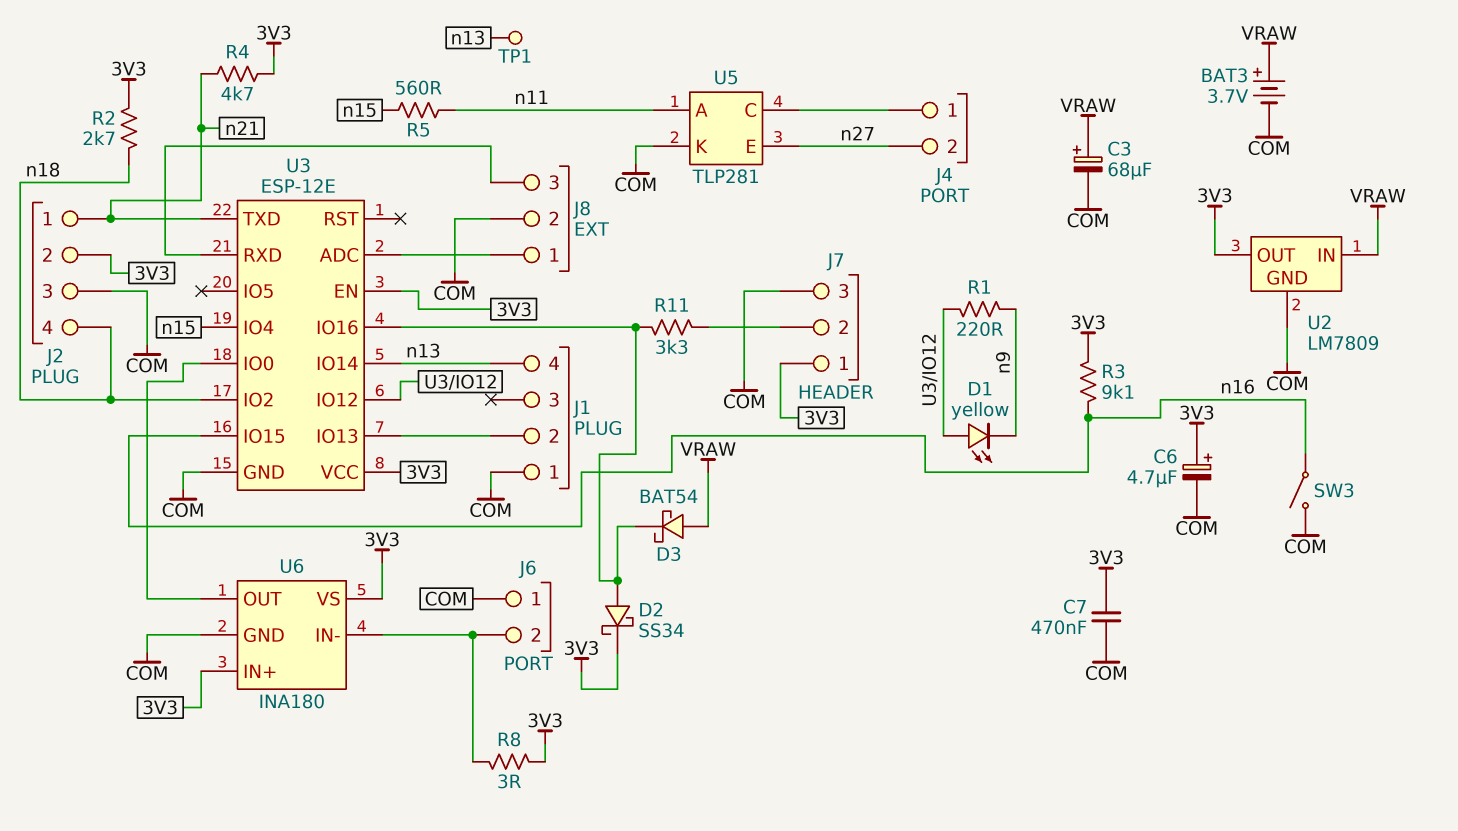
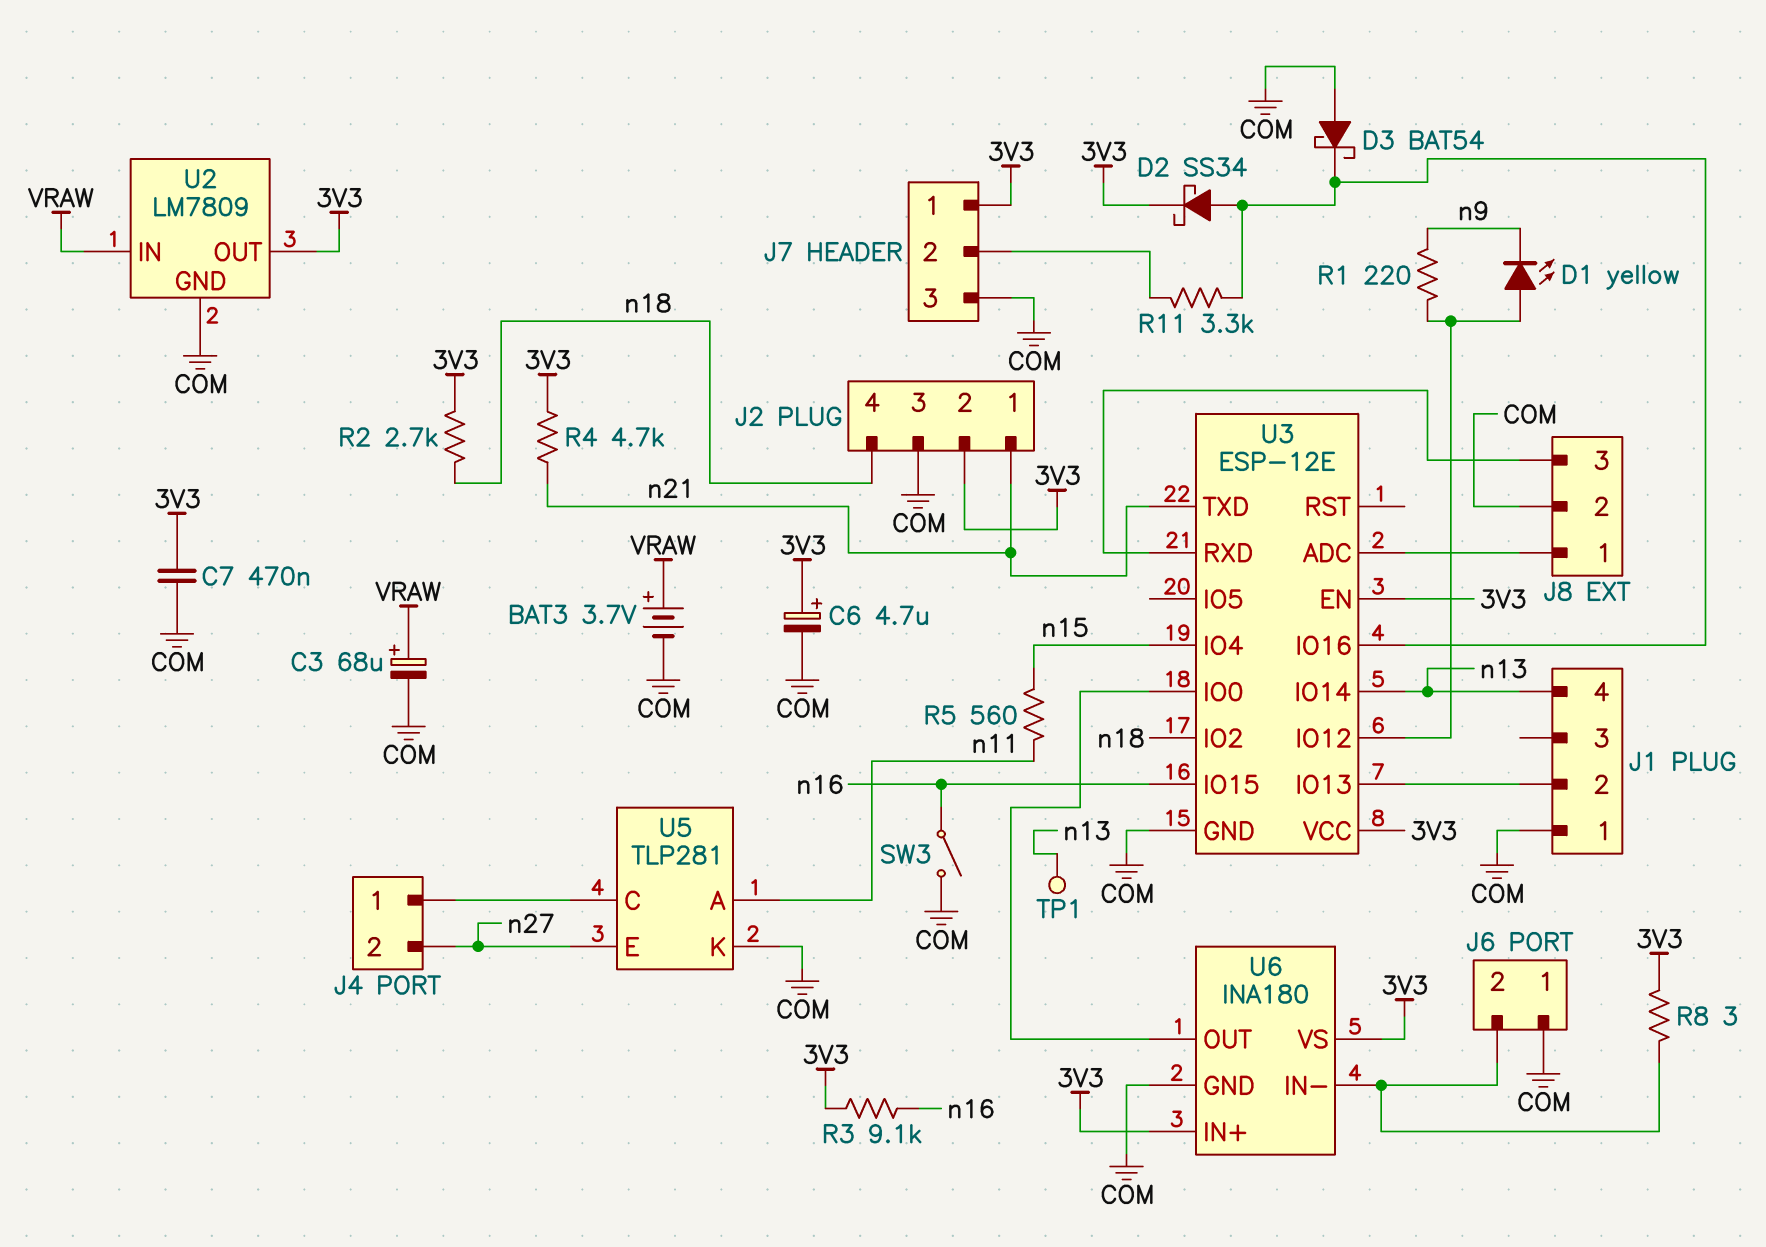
D3: schottky BAT54 (A VRAW, K U3/IO16) -> schottky BAT54 (A COM, K U3/IO16)

